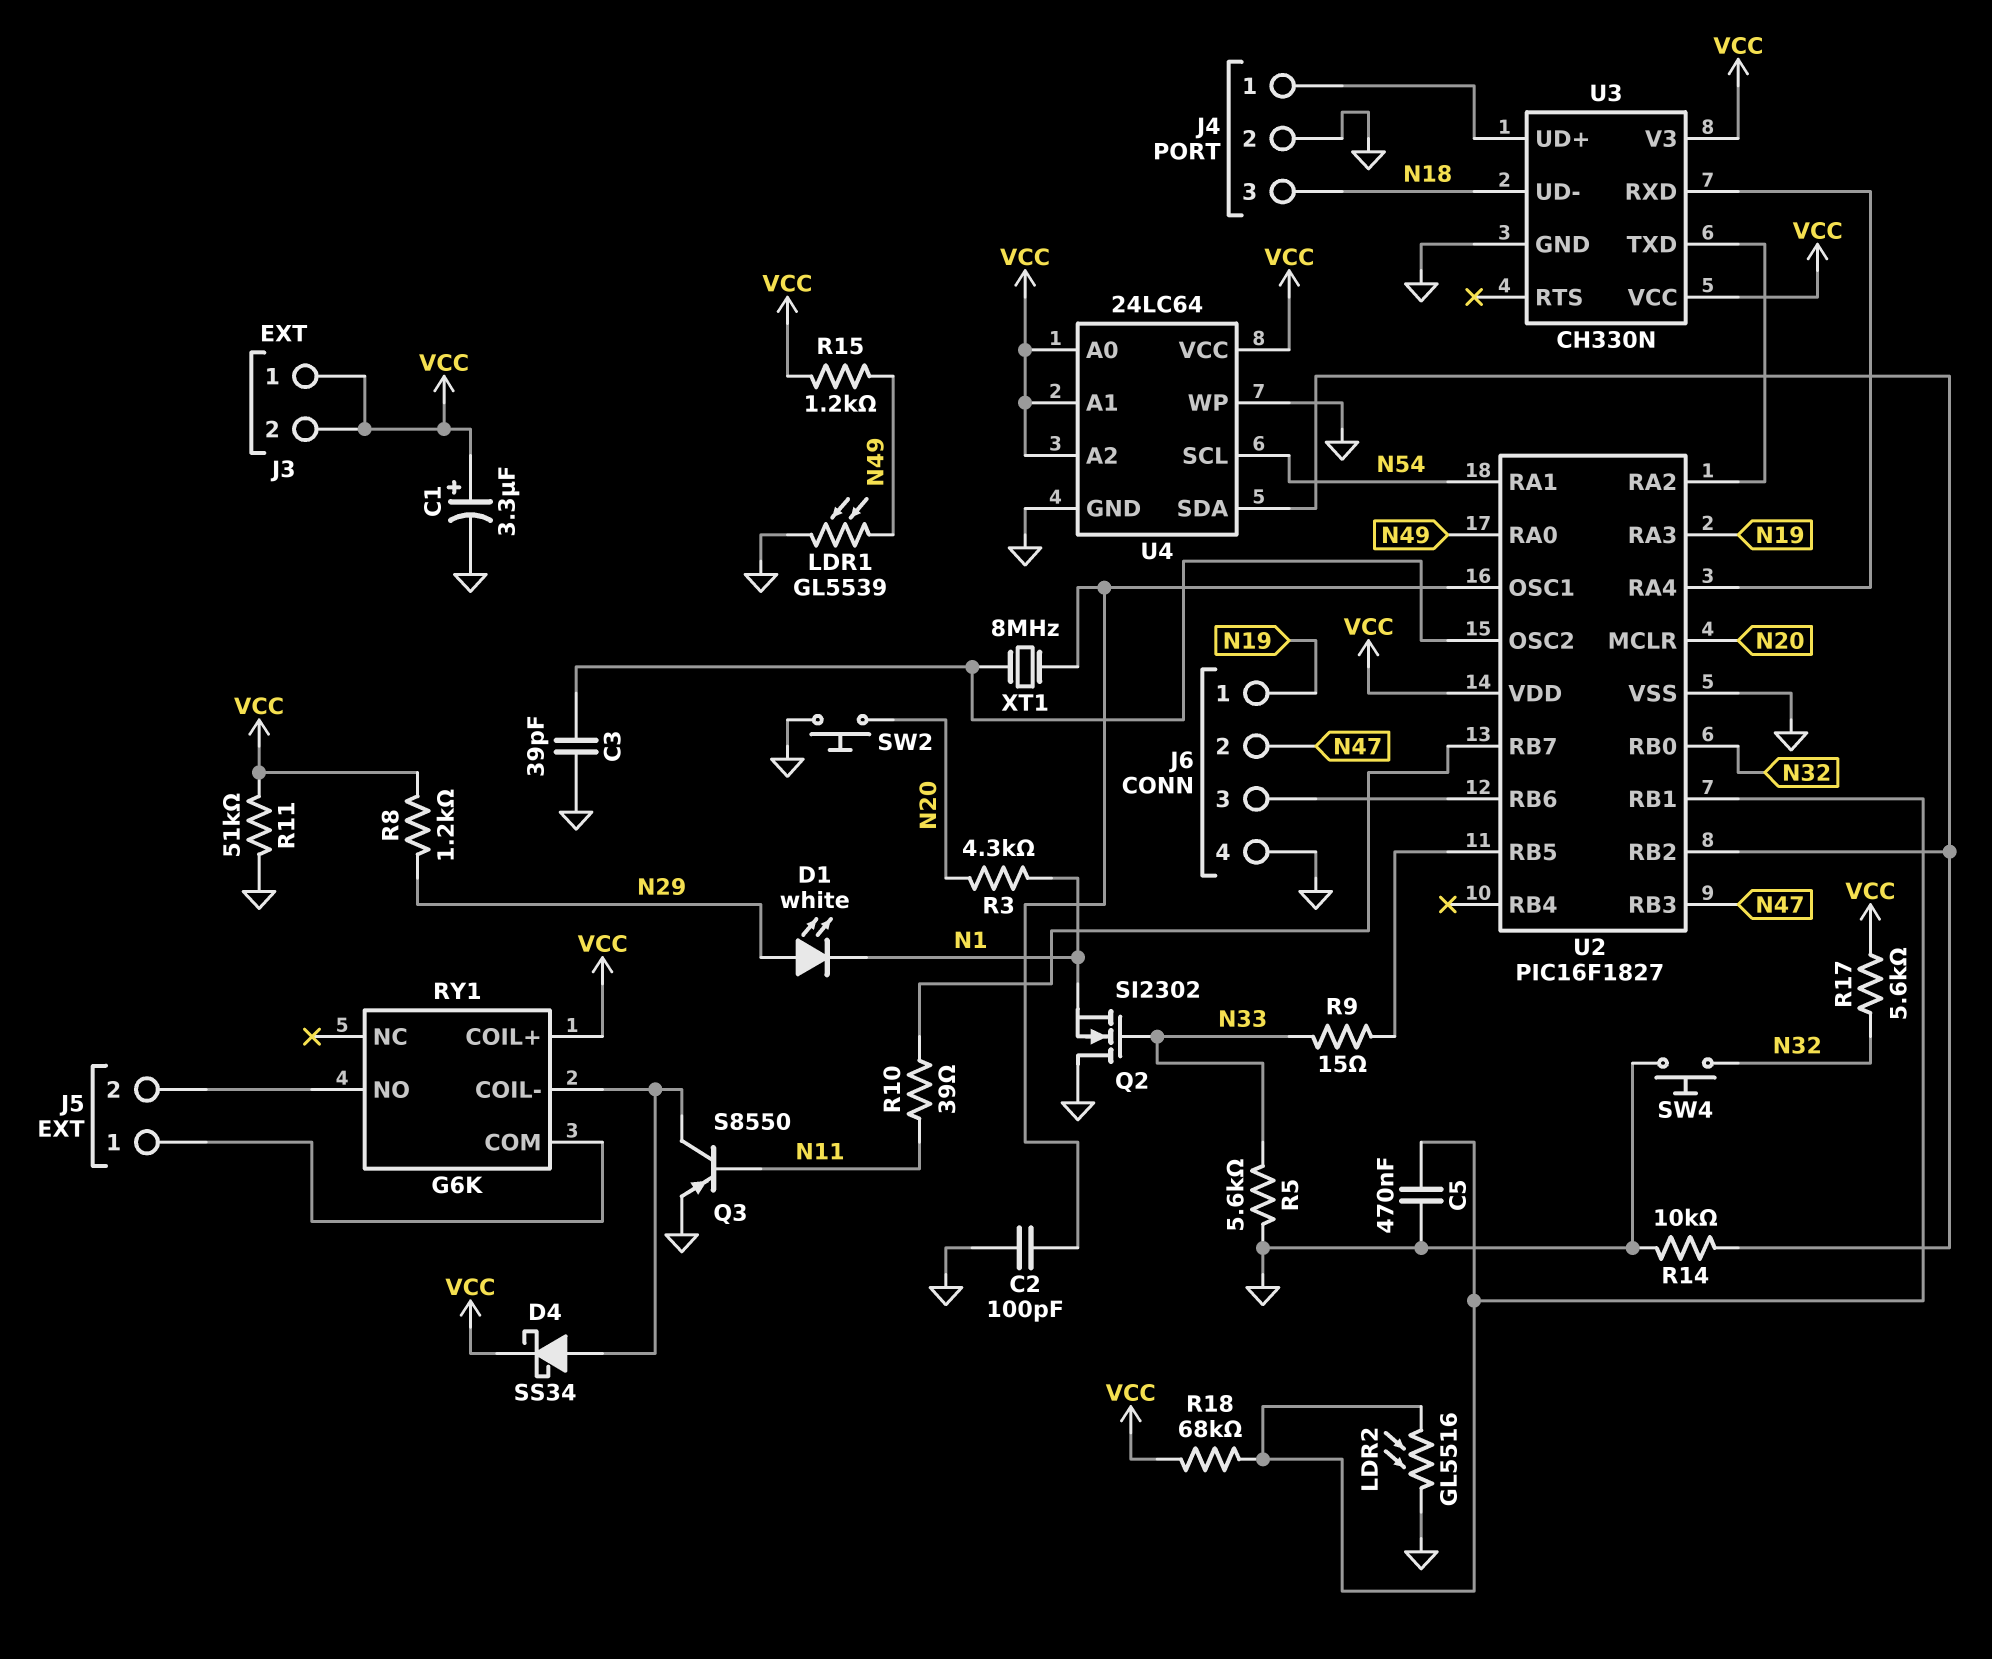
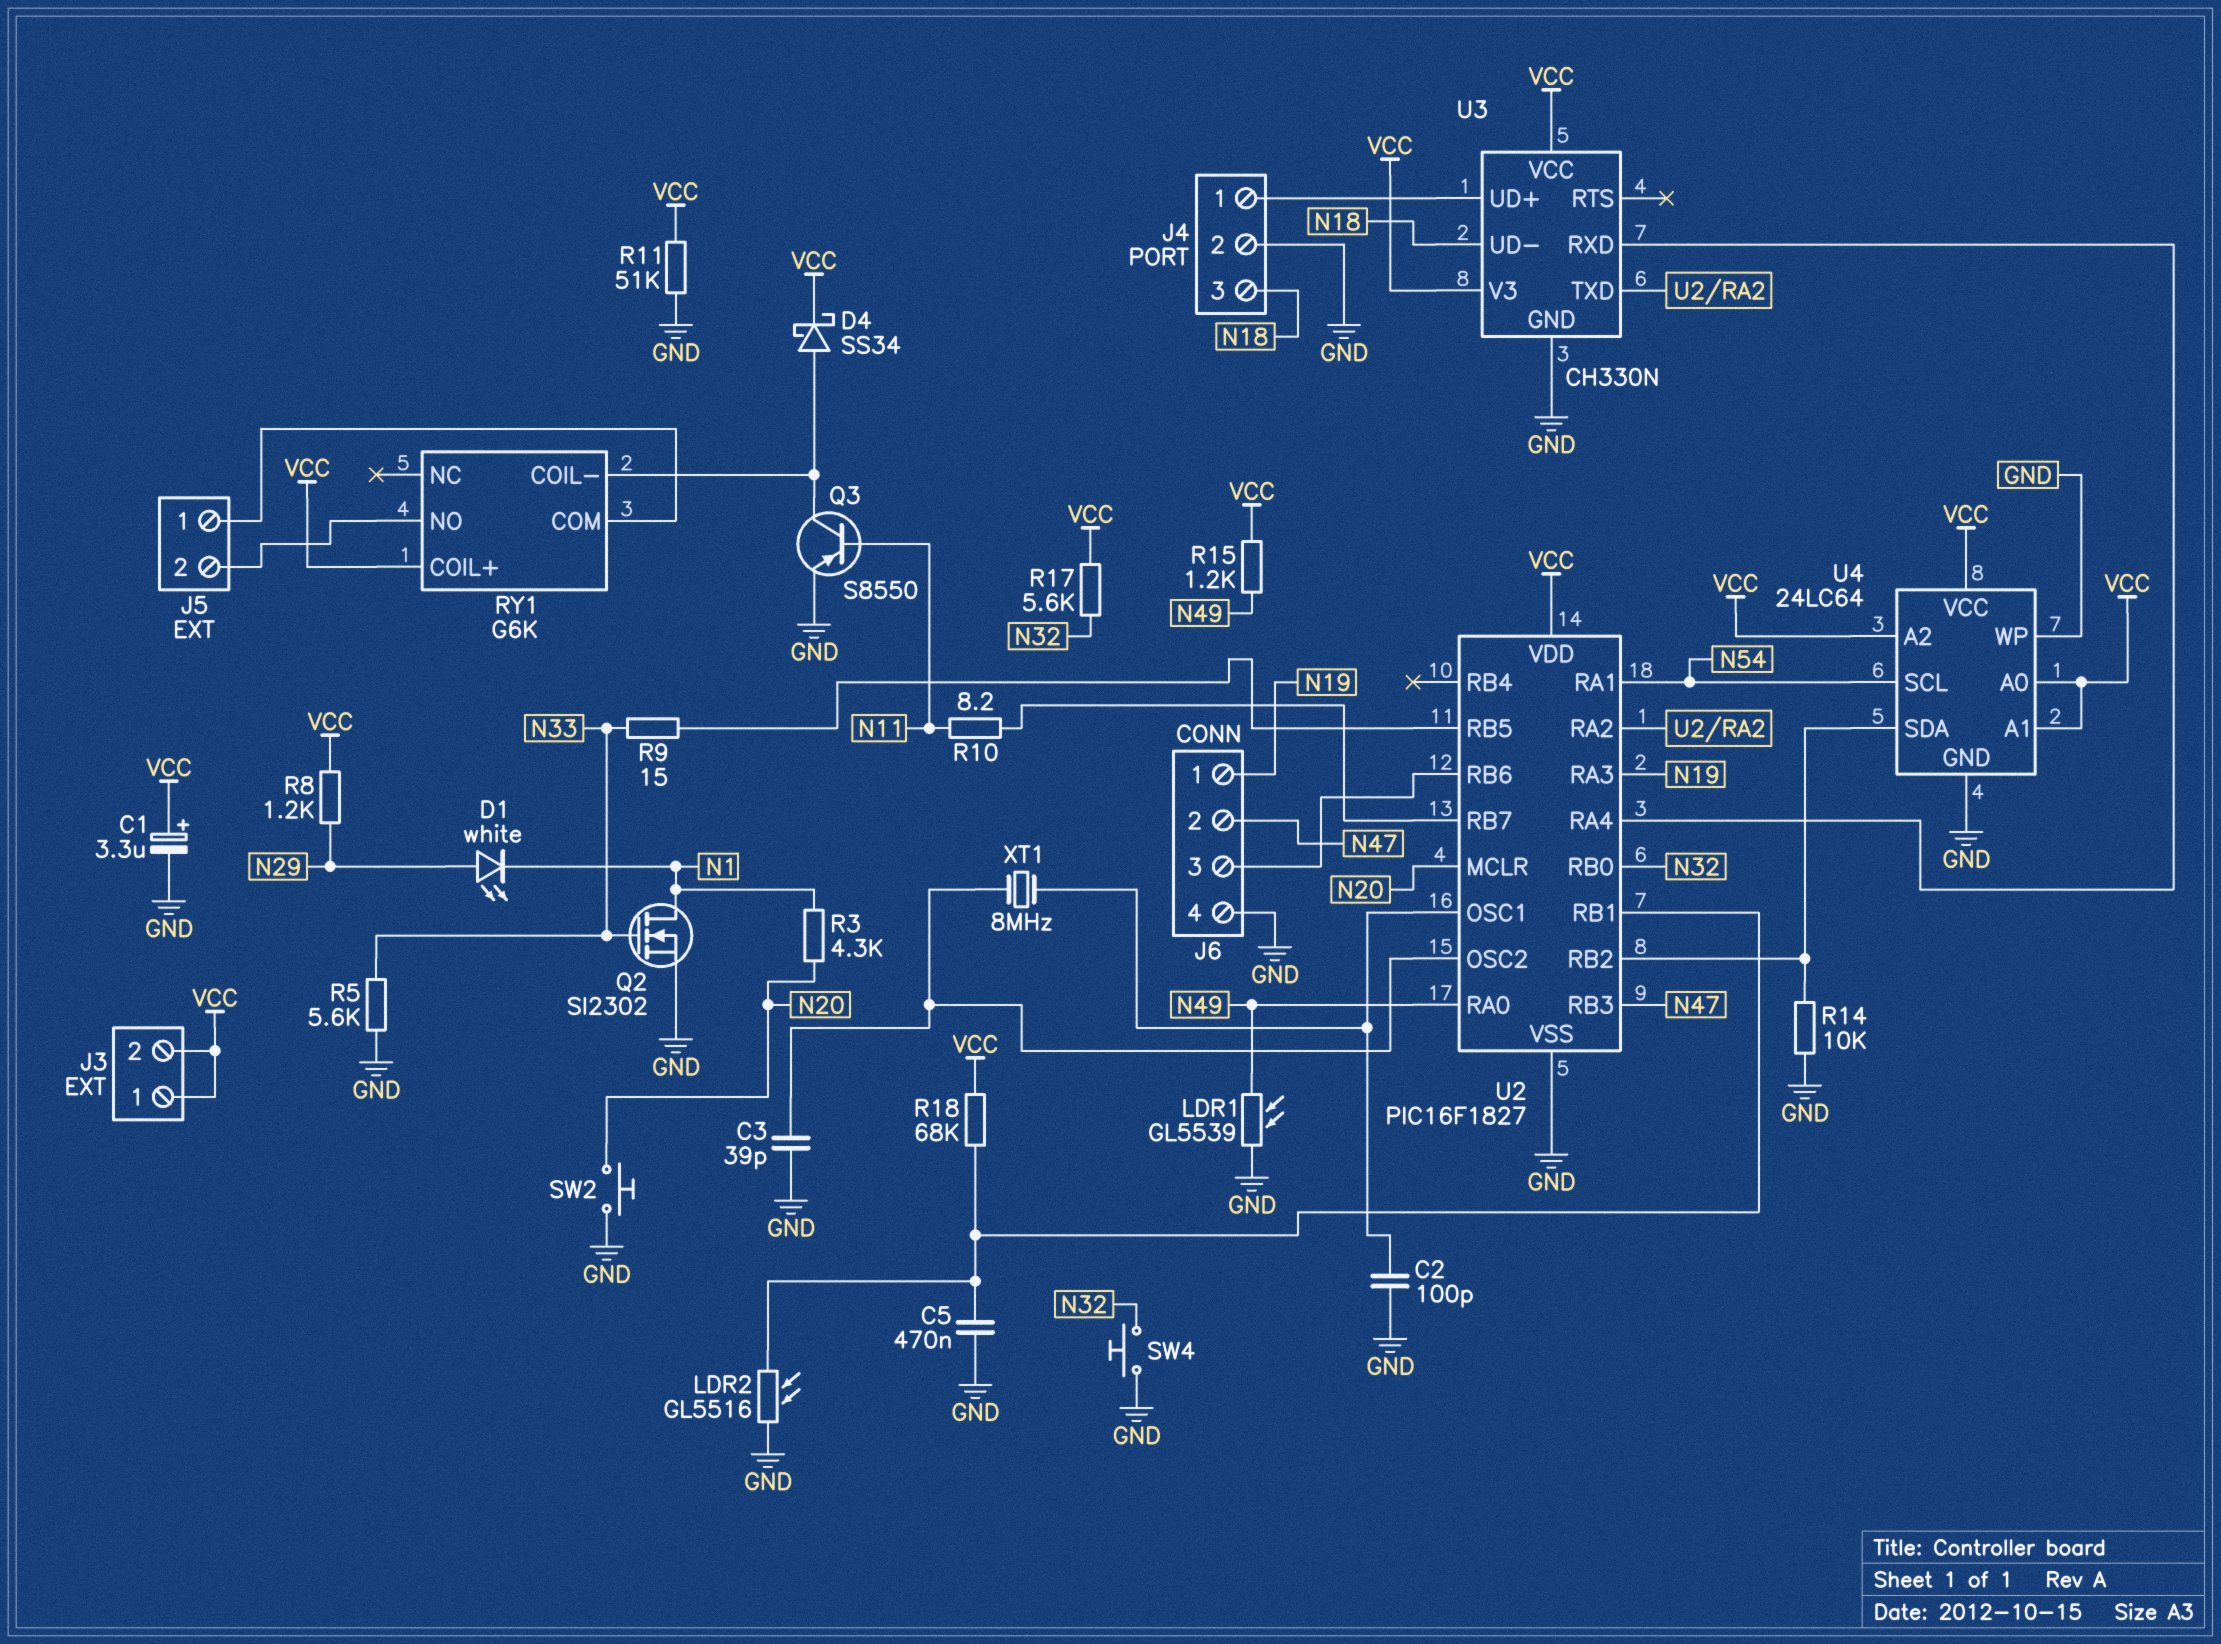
Q2: NMOS SI2302 (G N33, D GND, S N1) -> NMOS SI2302 (G N33, D N1, S GND)
R10: 39 (N11, U2/RB7) -> 8.2 (N11, U2/RB7)

